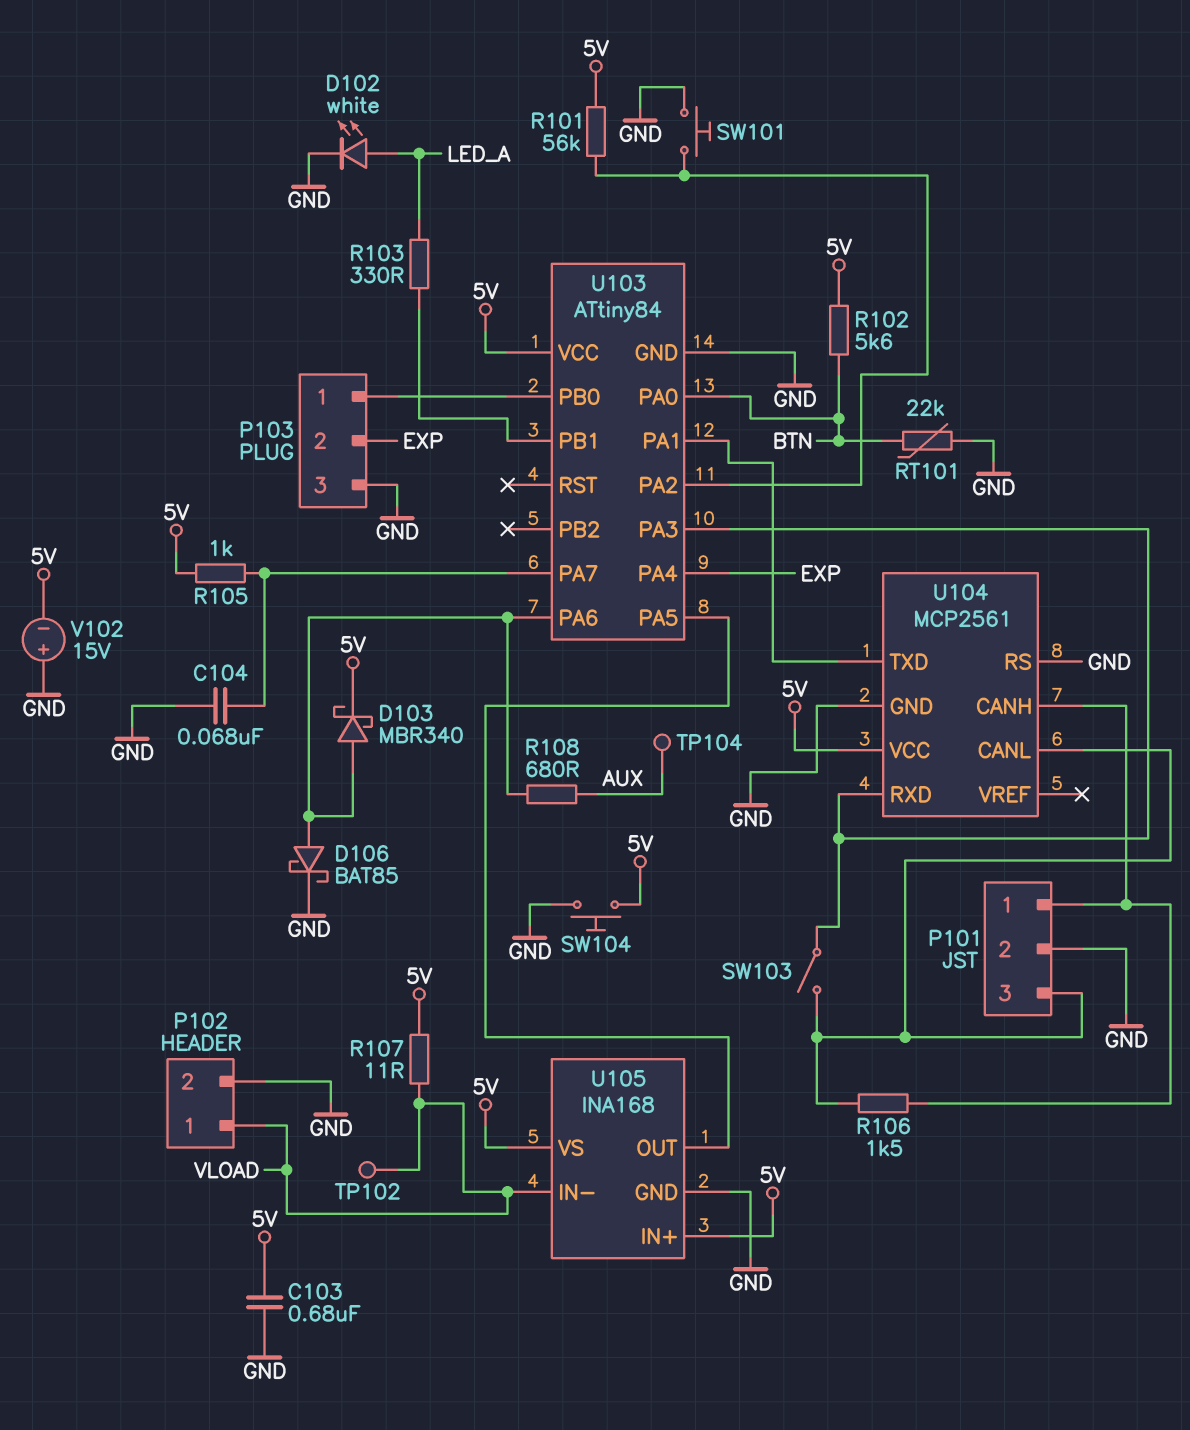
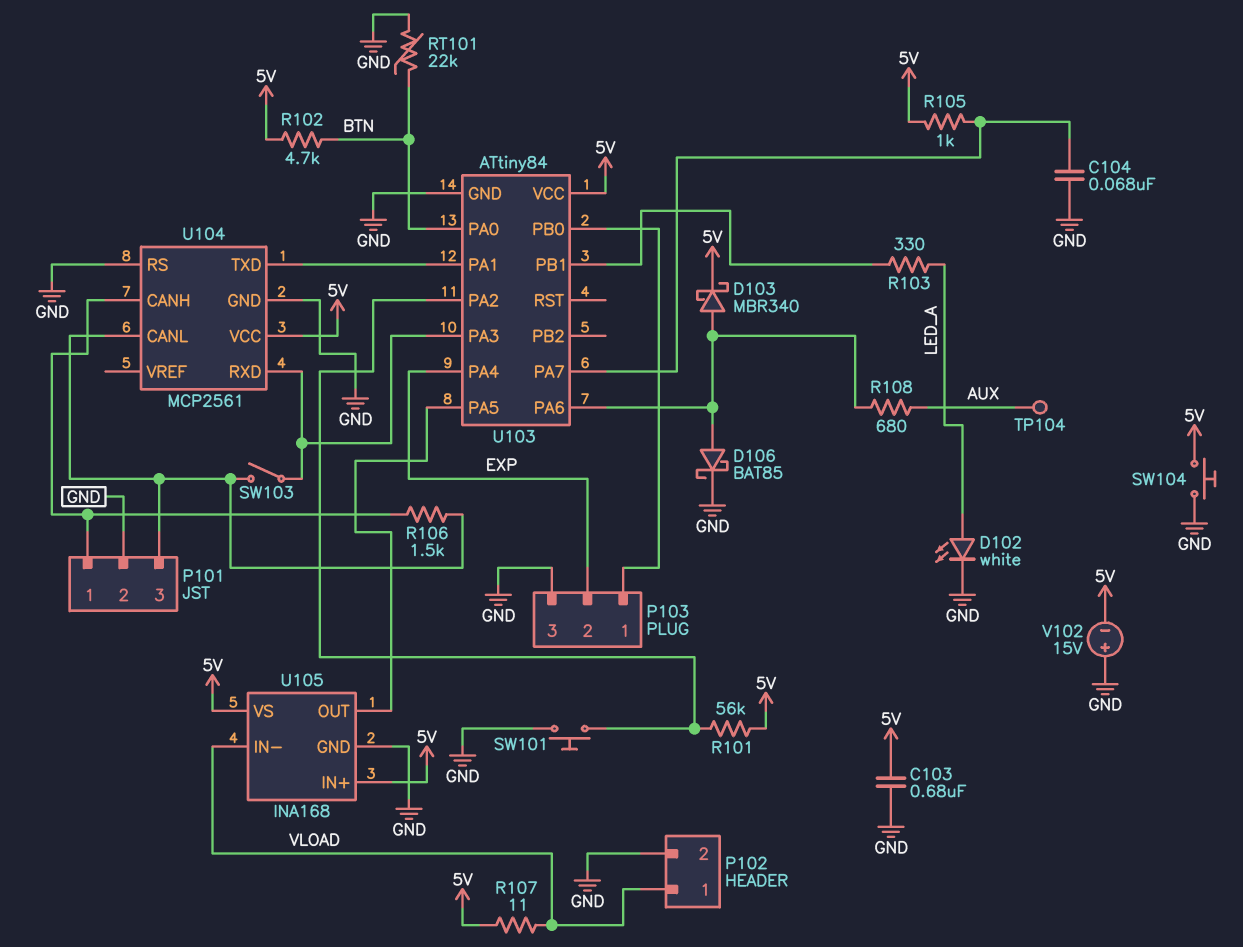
R102: 5.6k (5V, BTN) -> 4.7k (5V, BTN)
TP102: test point (VLOAD) -> none

